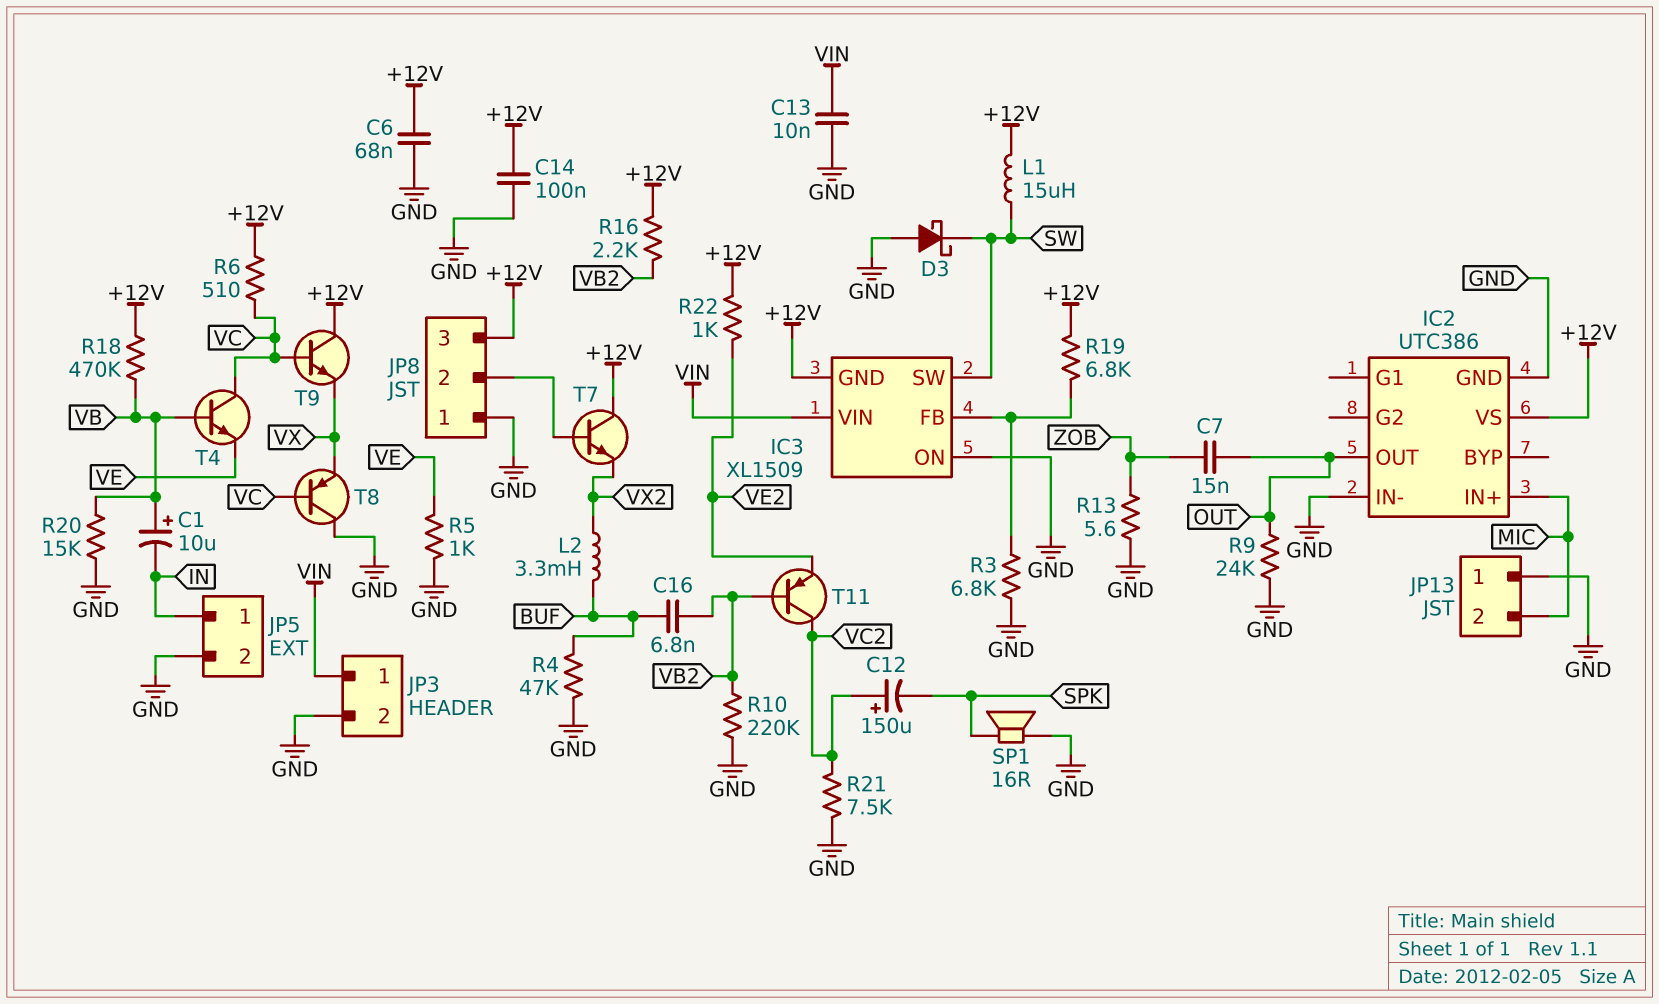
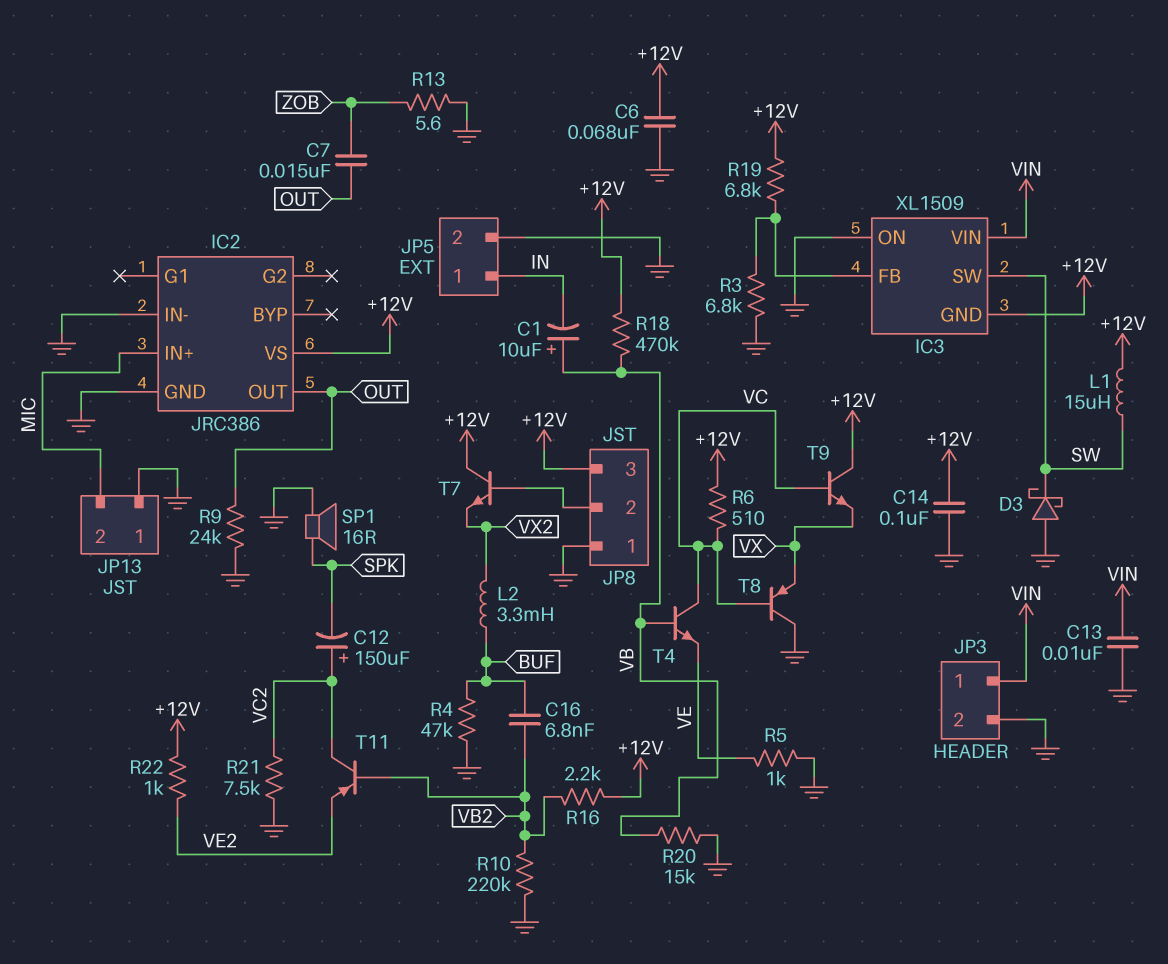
IC2: UTC386 -> JRC386

